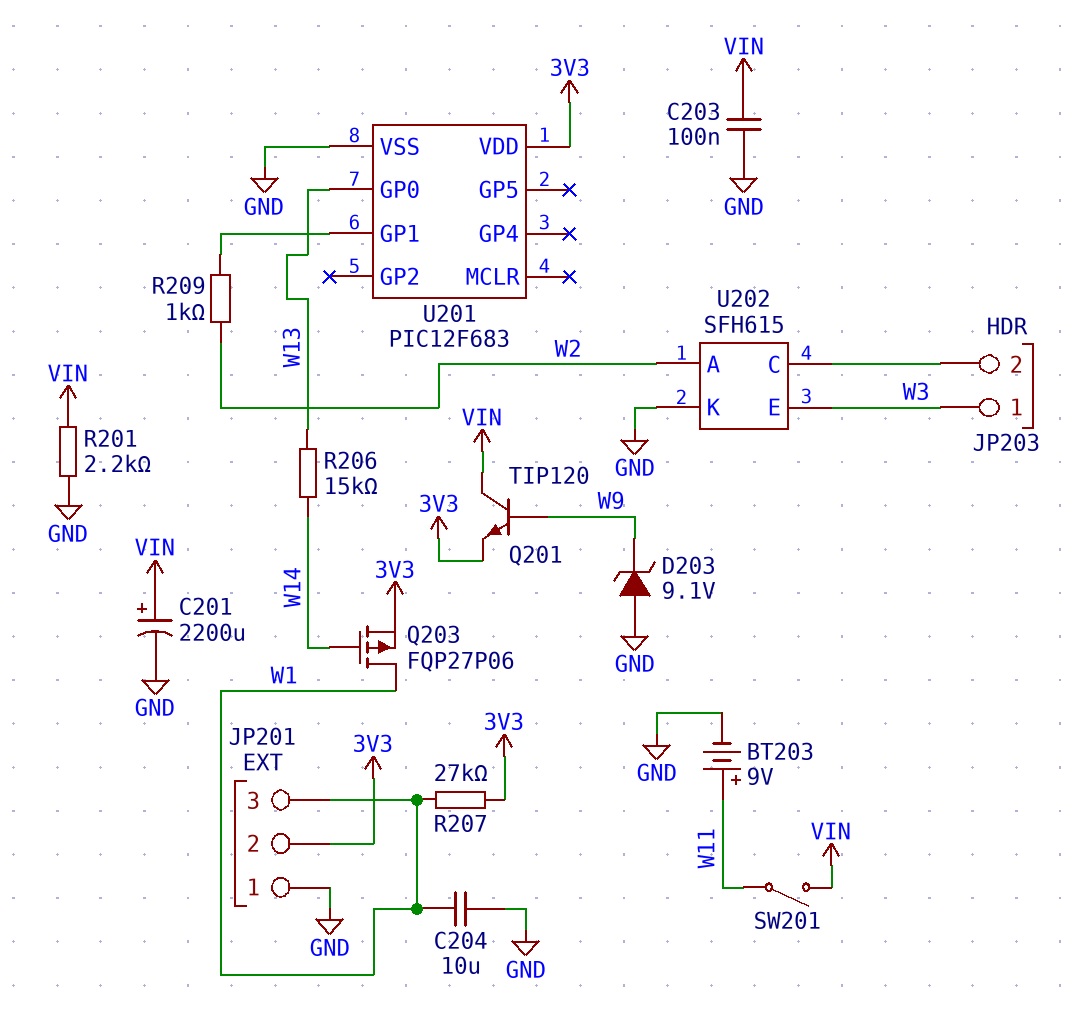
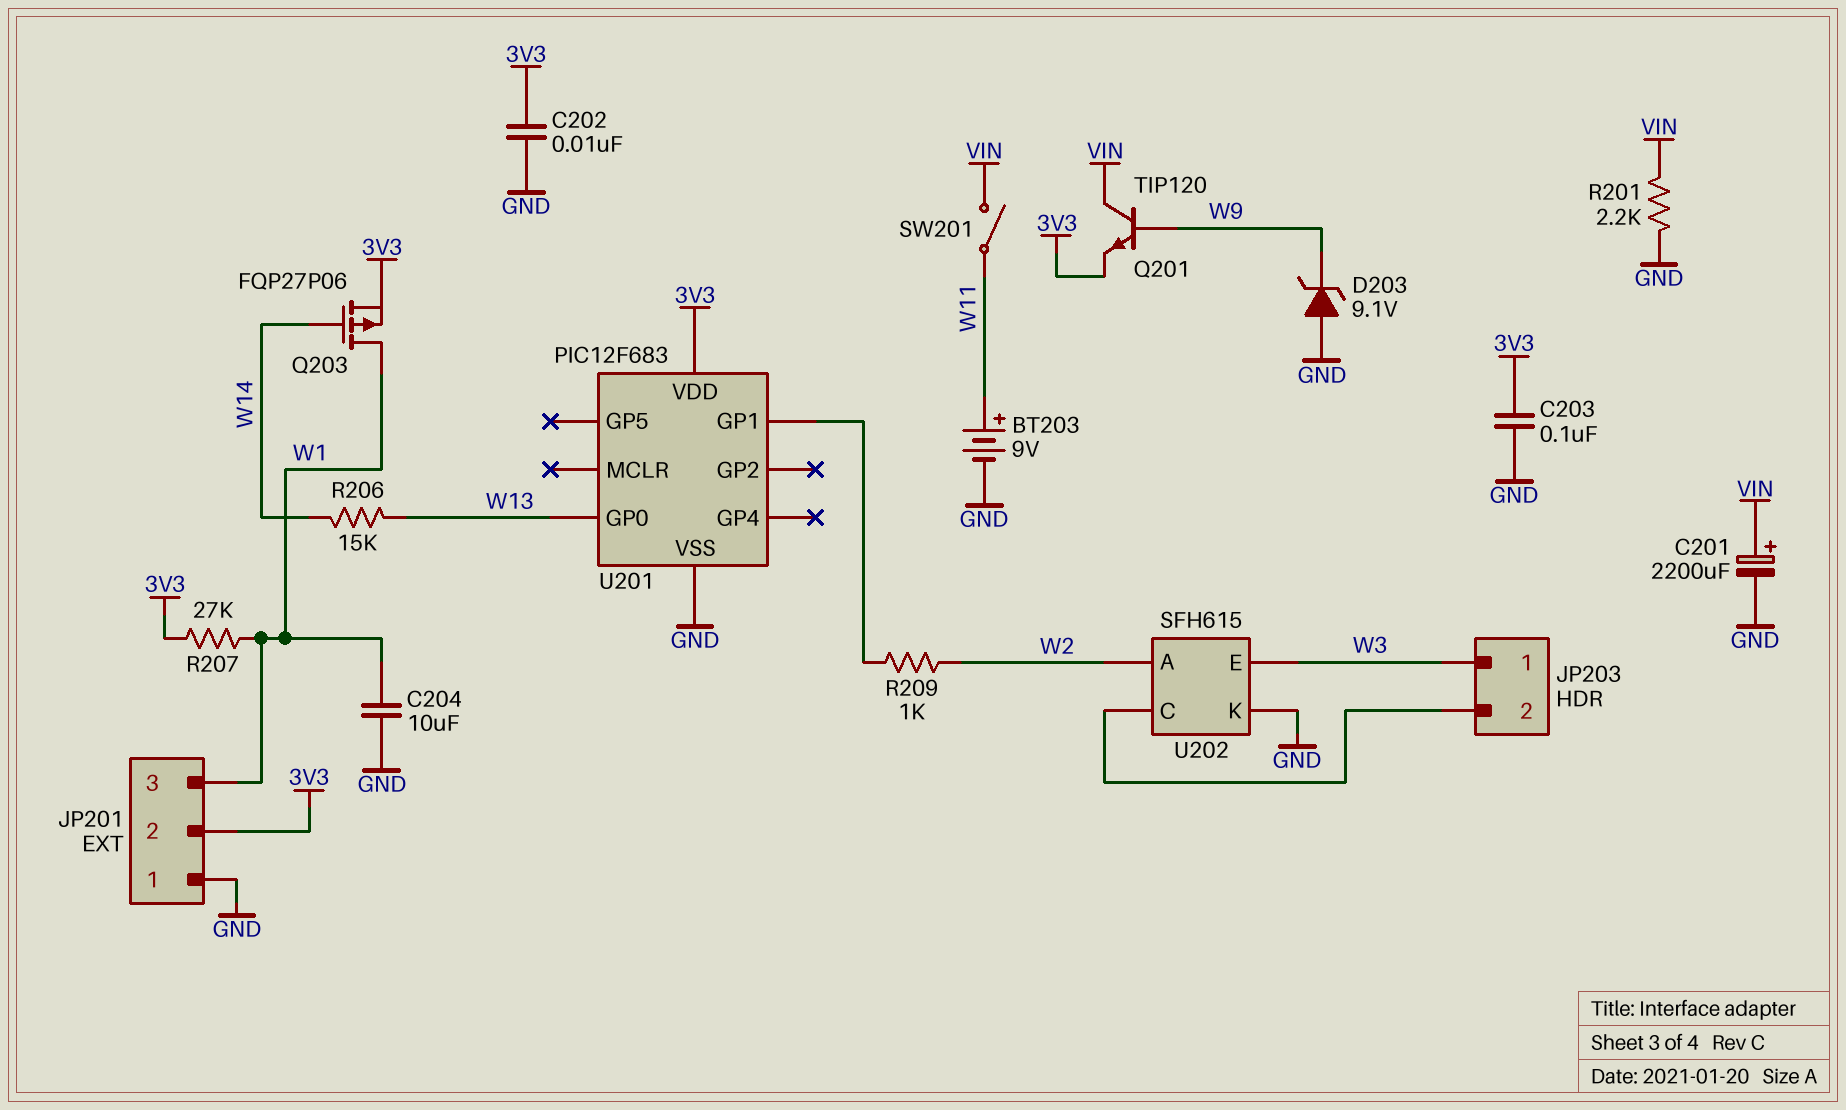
C202: none -> 10nF (3V3, GND)
C203: 100nF (GND, VIN) -> 100nF (3V3, GND)

